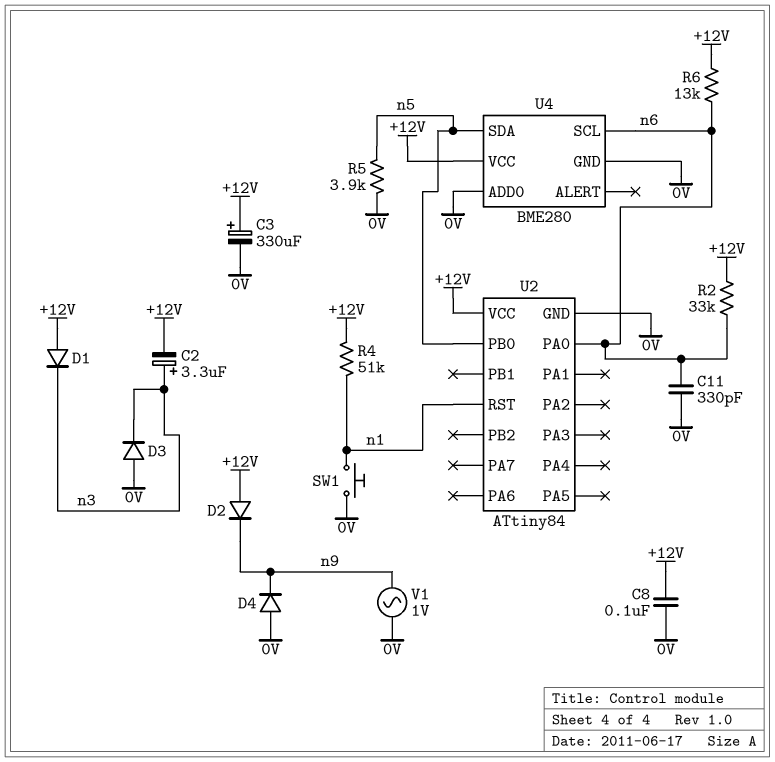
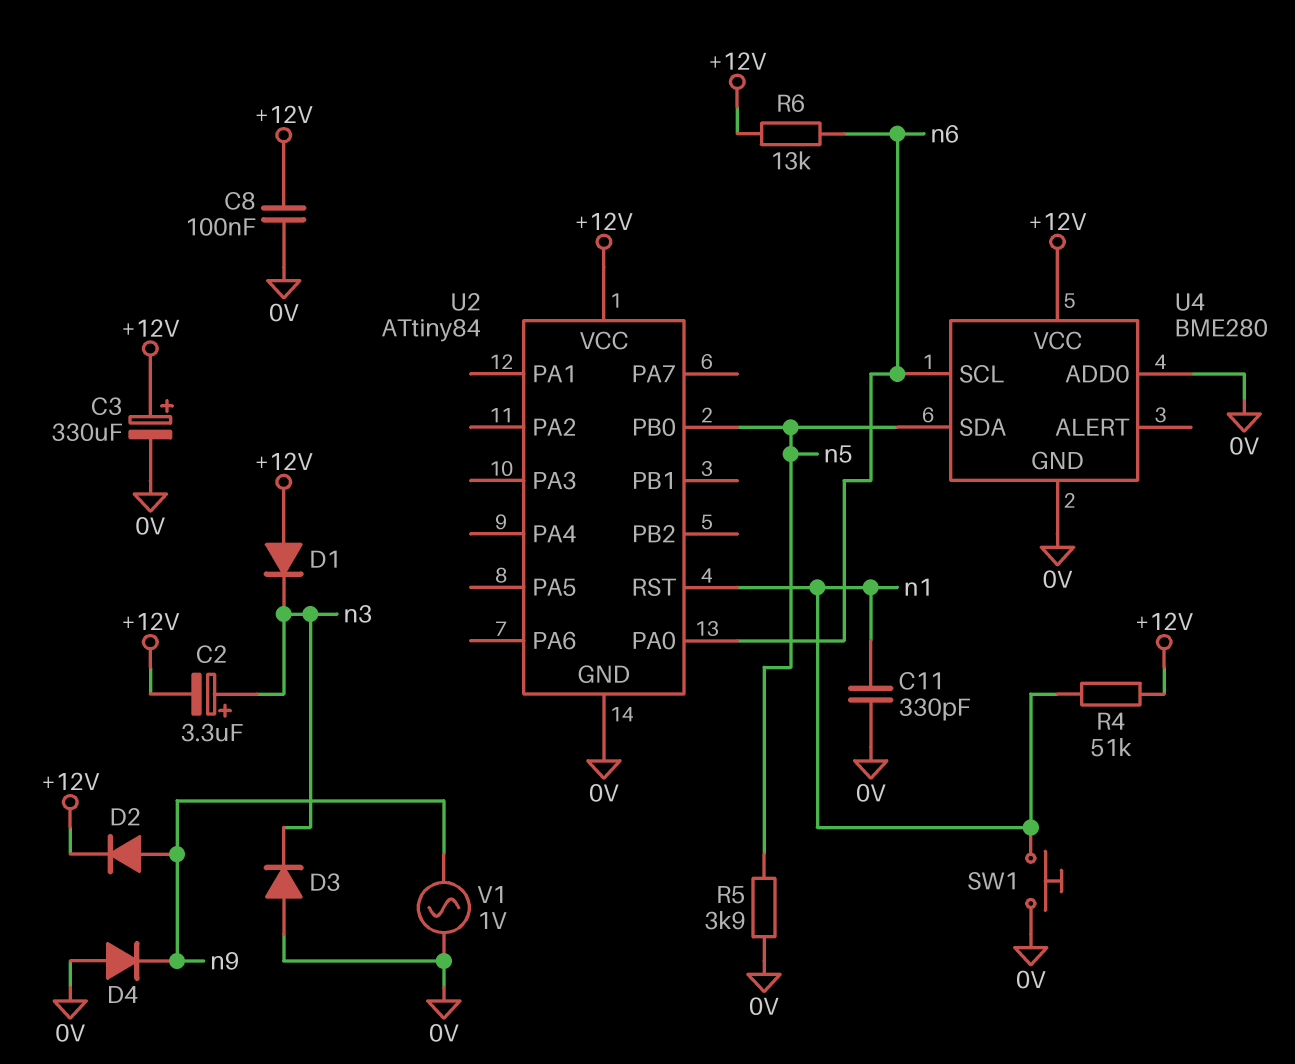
C11: 330pF (0V, n6) -> 330pF (0V, n1)
D2: diode (A +12V, K n9) -> diode (A n9, K +12V)
R2: 33k (+12V, n6) -> none

